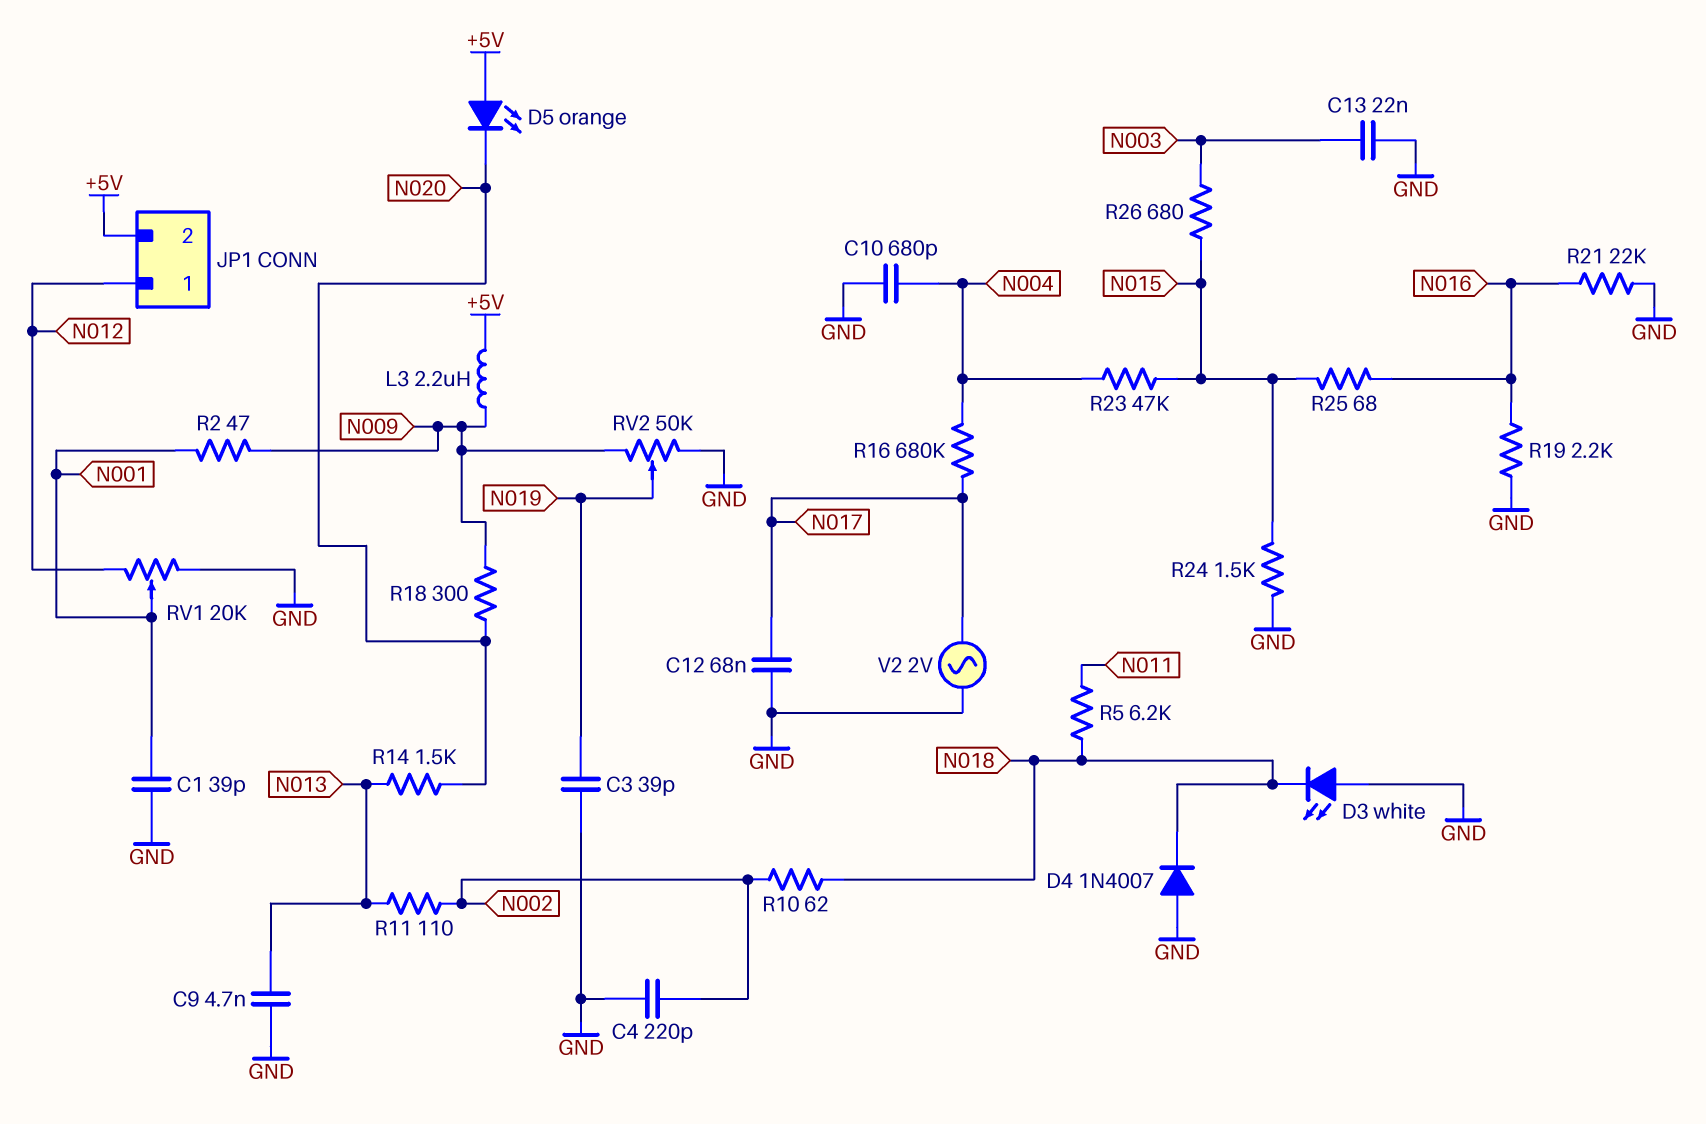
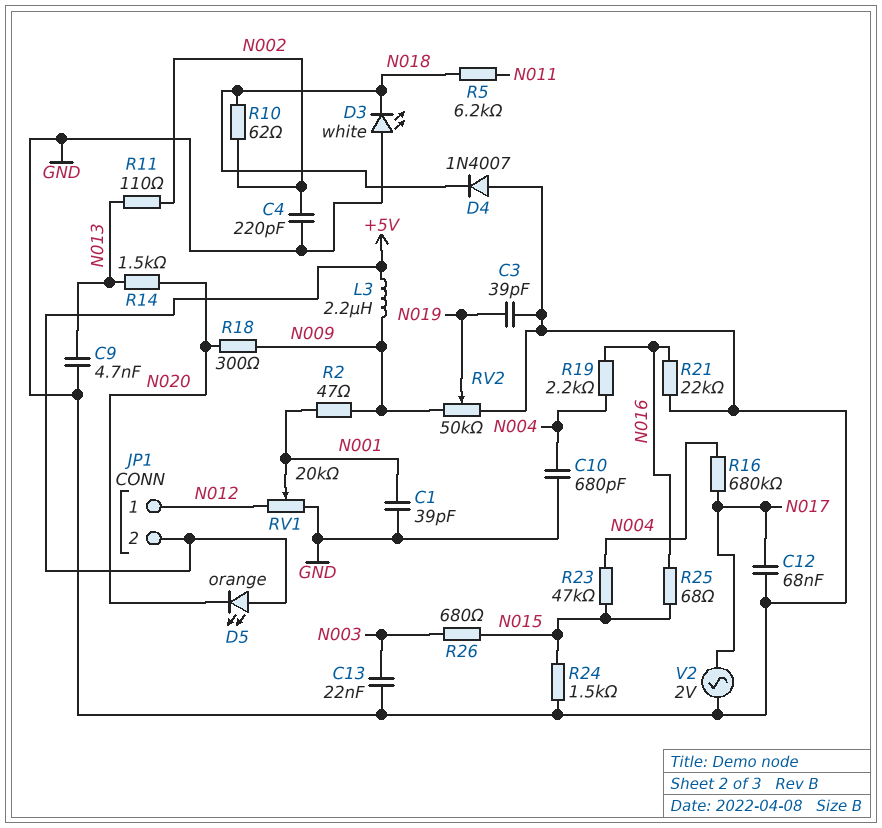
R19: 2.2k (GND, N016) -> 2.2k (N004, N016)

